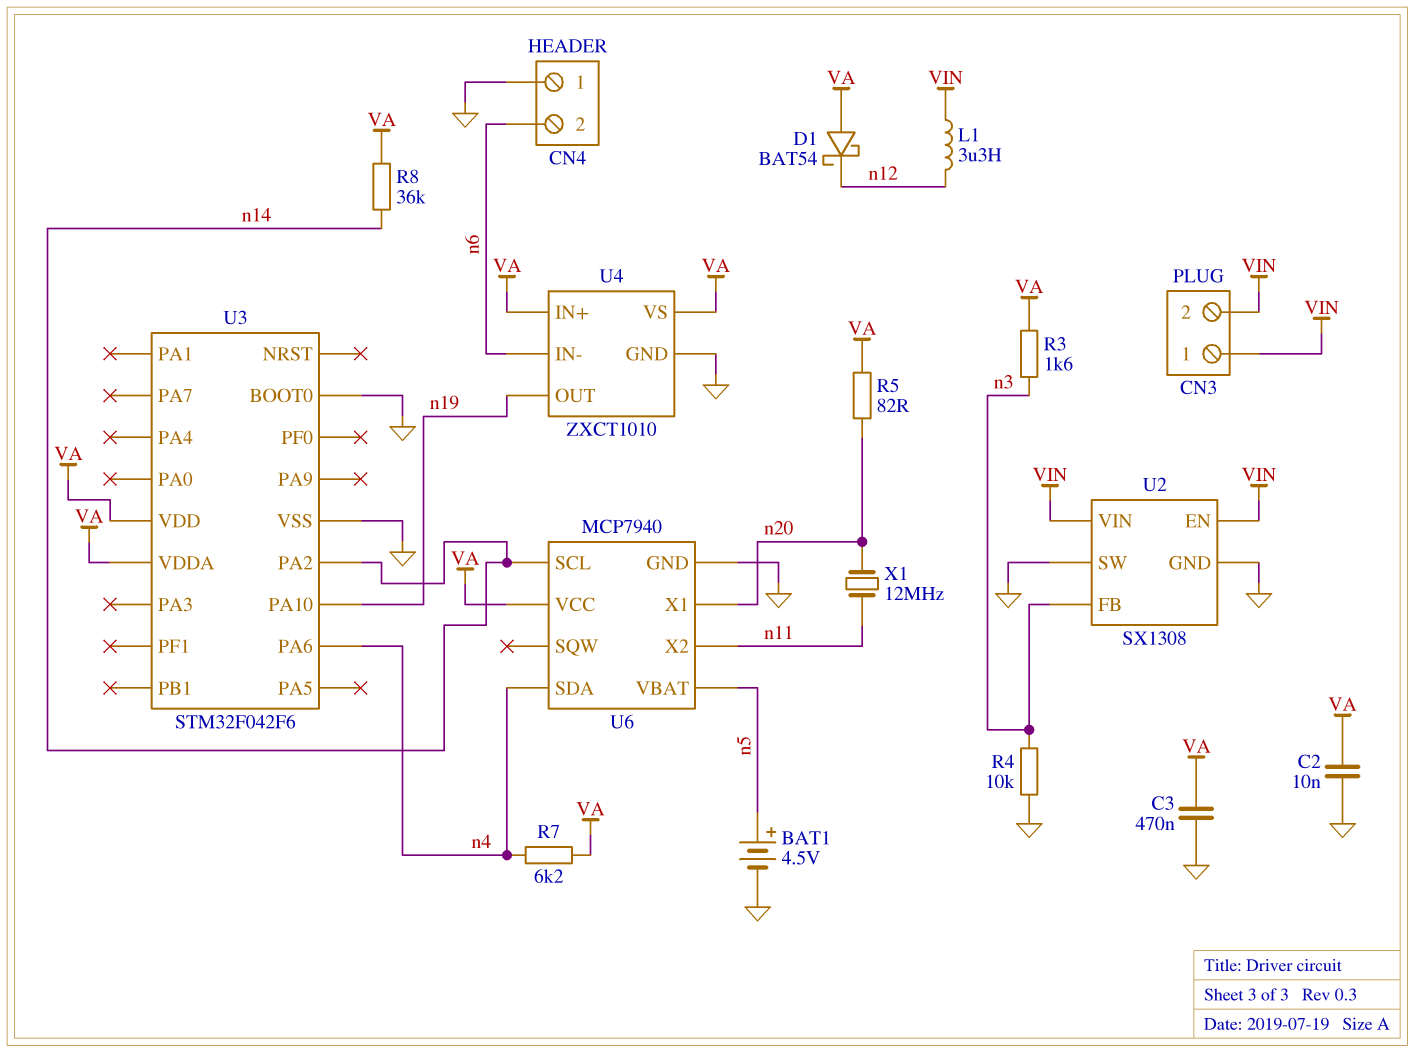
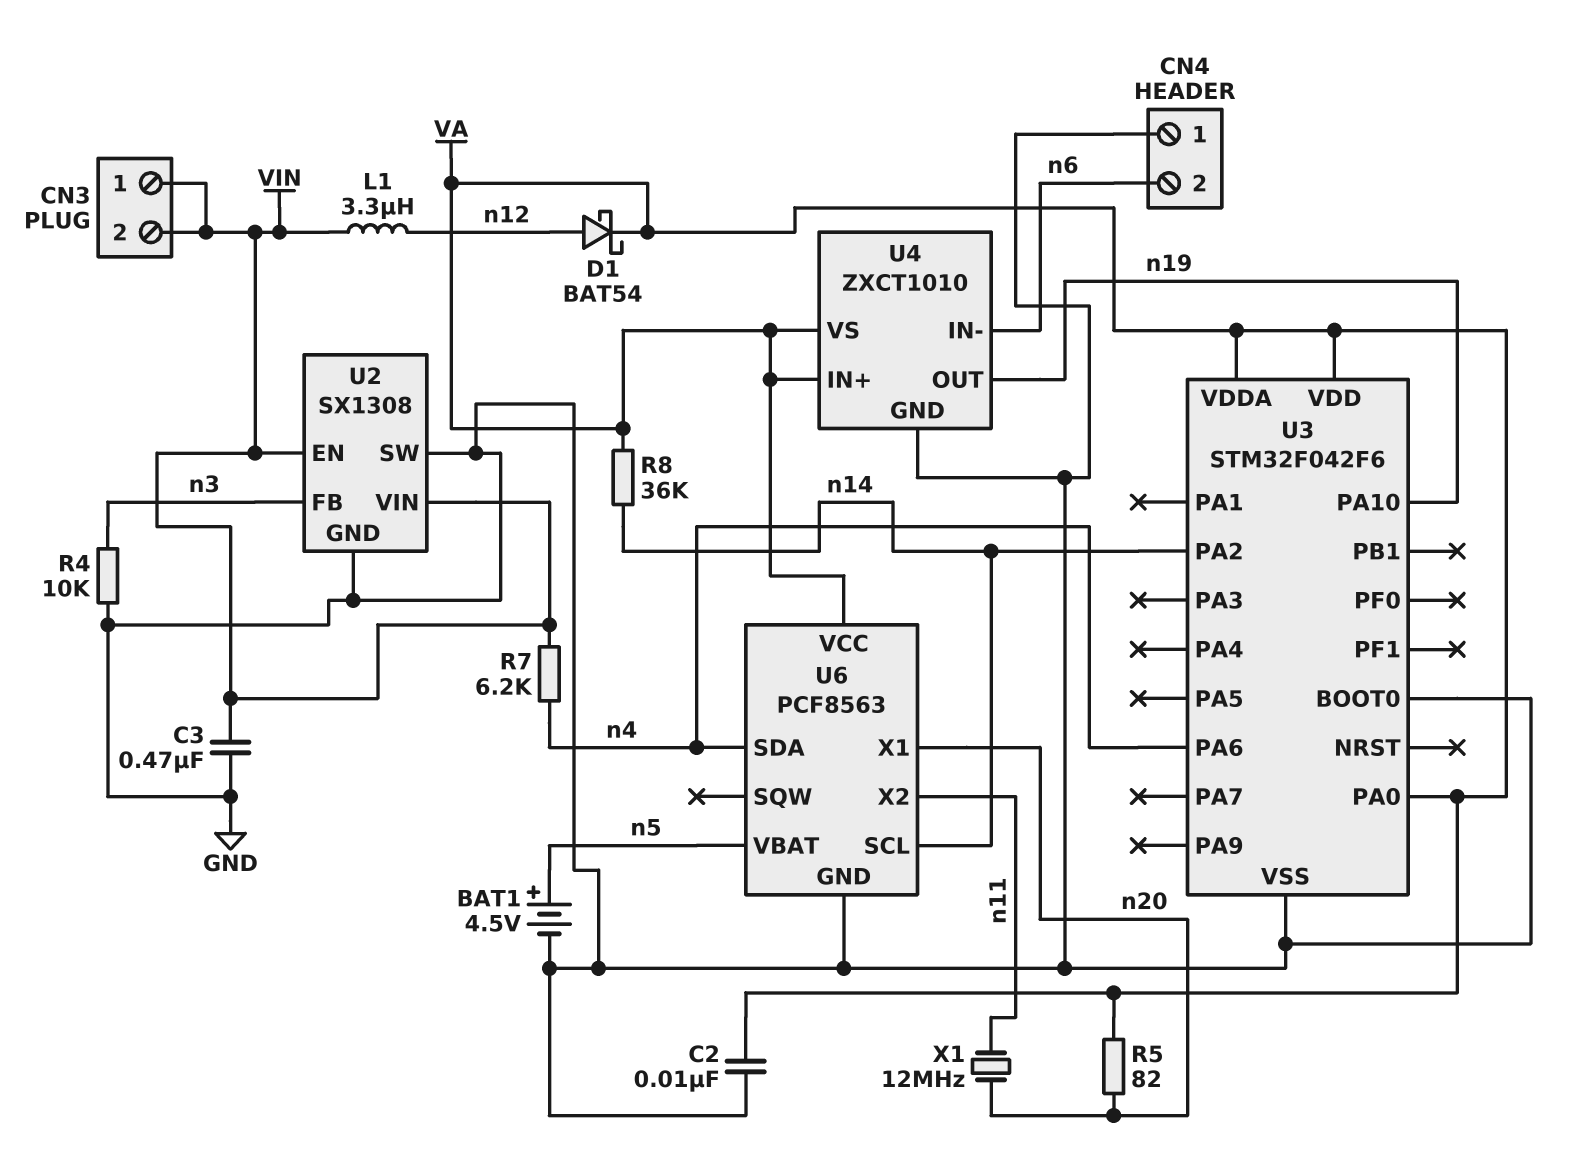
C3: 470nF (GND, VA) -> 470nF (GND, VIN)
D1: schottky BAT54 (A VA, K n12) -> schottky BAT54 (A n12, K VA)
R3: 1.6k (VA, n3) -> none
R7: 6.2k (VA, n4) -> 6.2k (VIN, n4)
U3 pin PA0: none -> VA
U6: MCP7940 -> PCF8563

